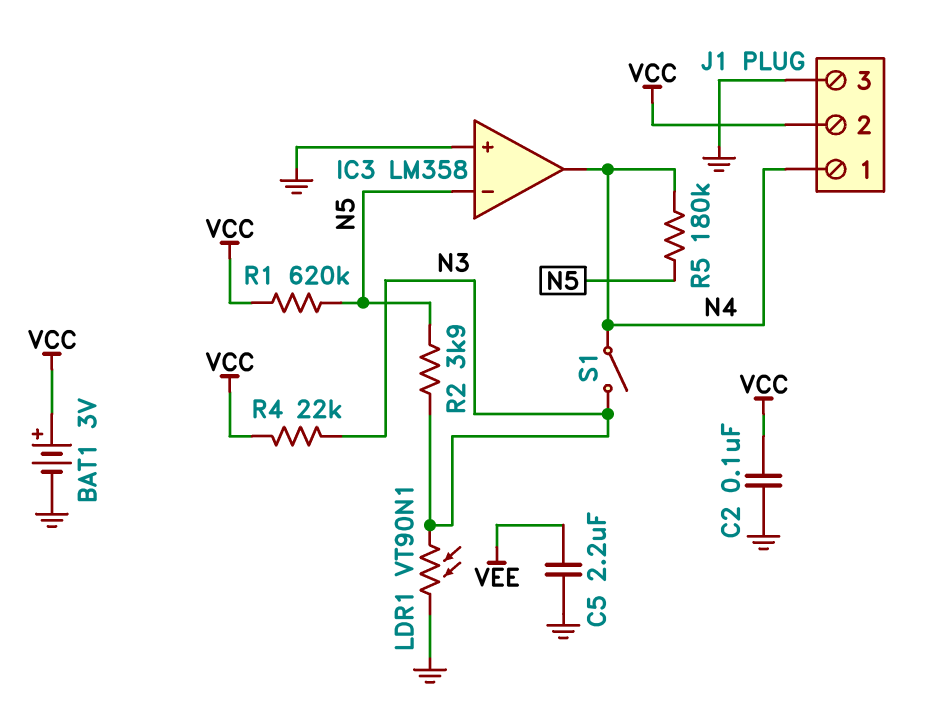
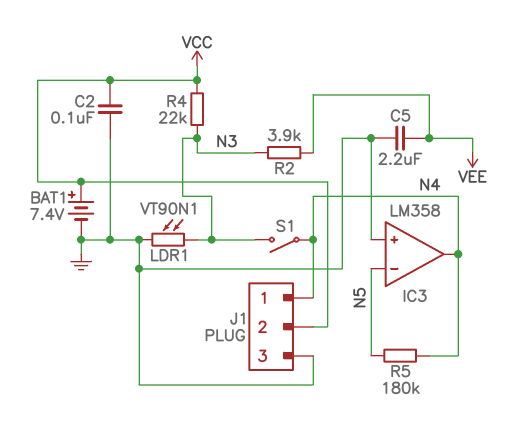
BAT1: 3V (plus VCC, minus GND) -> 7.4V (plus VCC, minus GND)
R1: 620k (N5, VCC) -> none
R2: 3.9k (N3, N5) -> 3.9k (N3, VEE)

